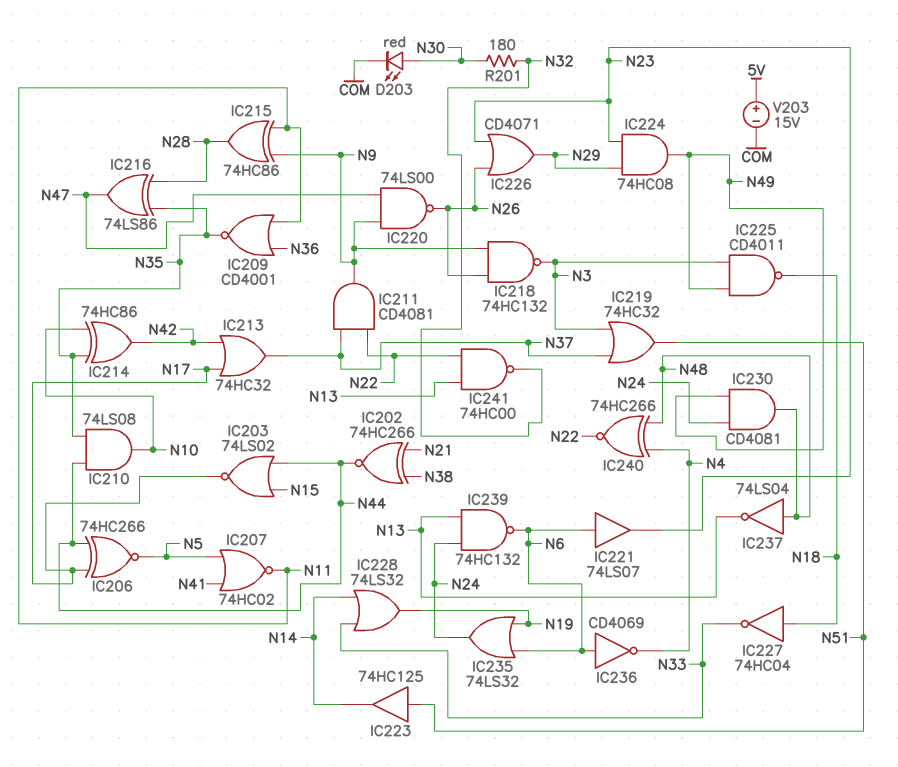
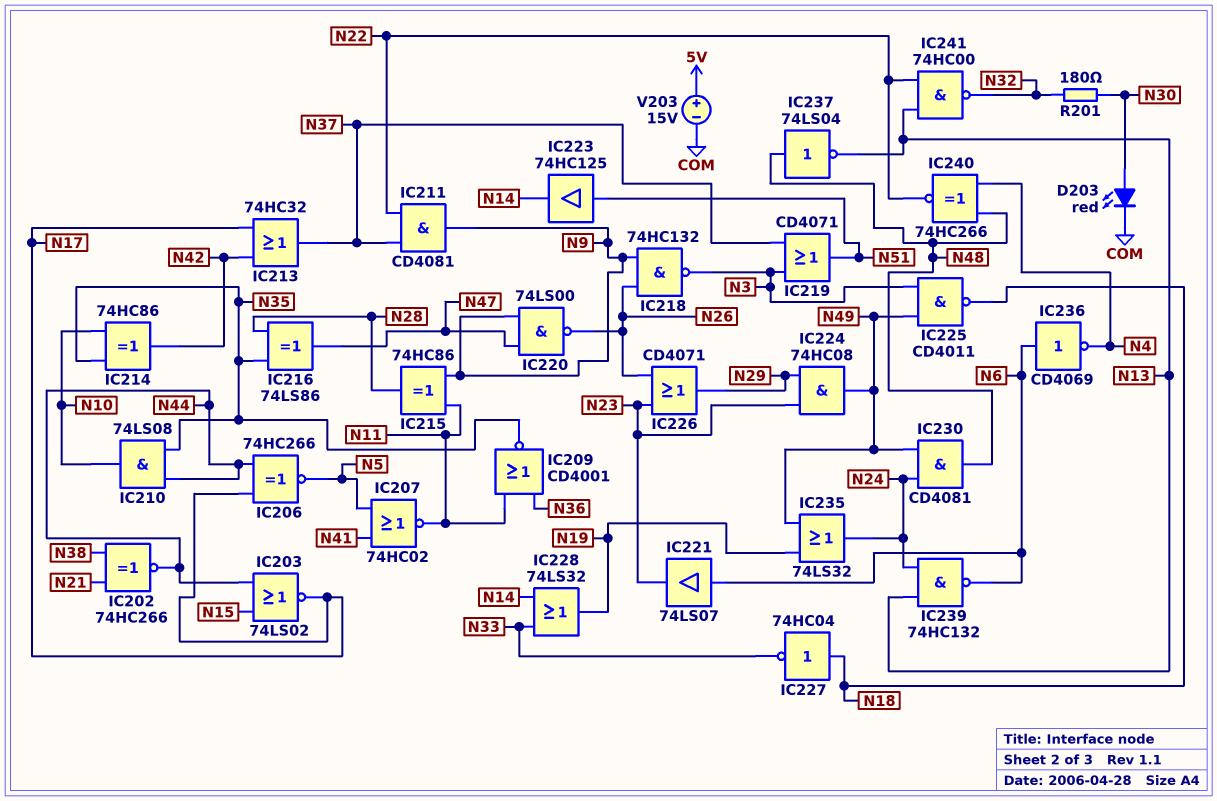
IC219: OR 74HC32 (in N3, in N37, out N51) -> OR CD4071 (in N3, in N37, out N51)
IC235: OR 74LS32 (in N6, in N19, out N24) -> OR 74LS32 (in N19, in N49, out N24)

